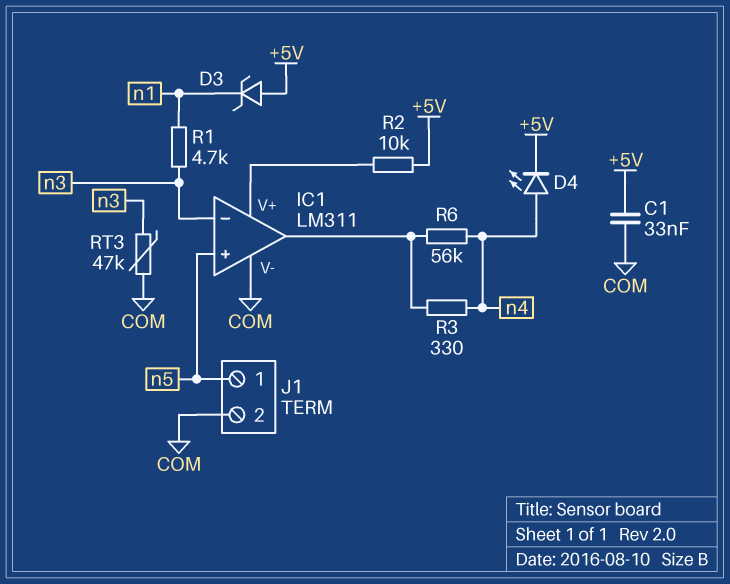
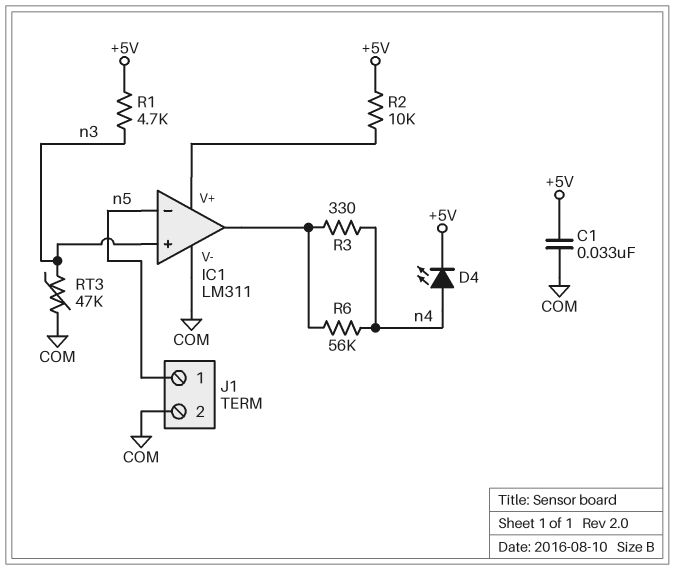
D3: zener (A +5V, K n1) -> none
IC1 pin in+: n5 -> n3
IC1 pin in-: n3 -> n5
R1: 4.7k (n1, n3) -> 4.7k (+5V, n3)

